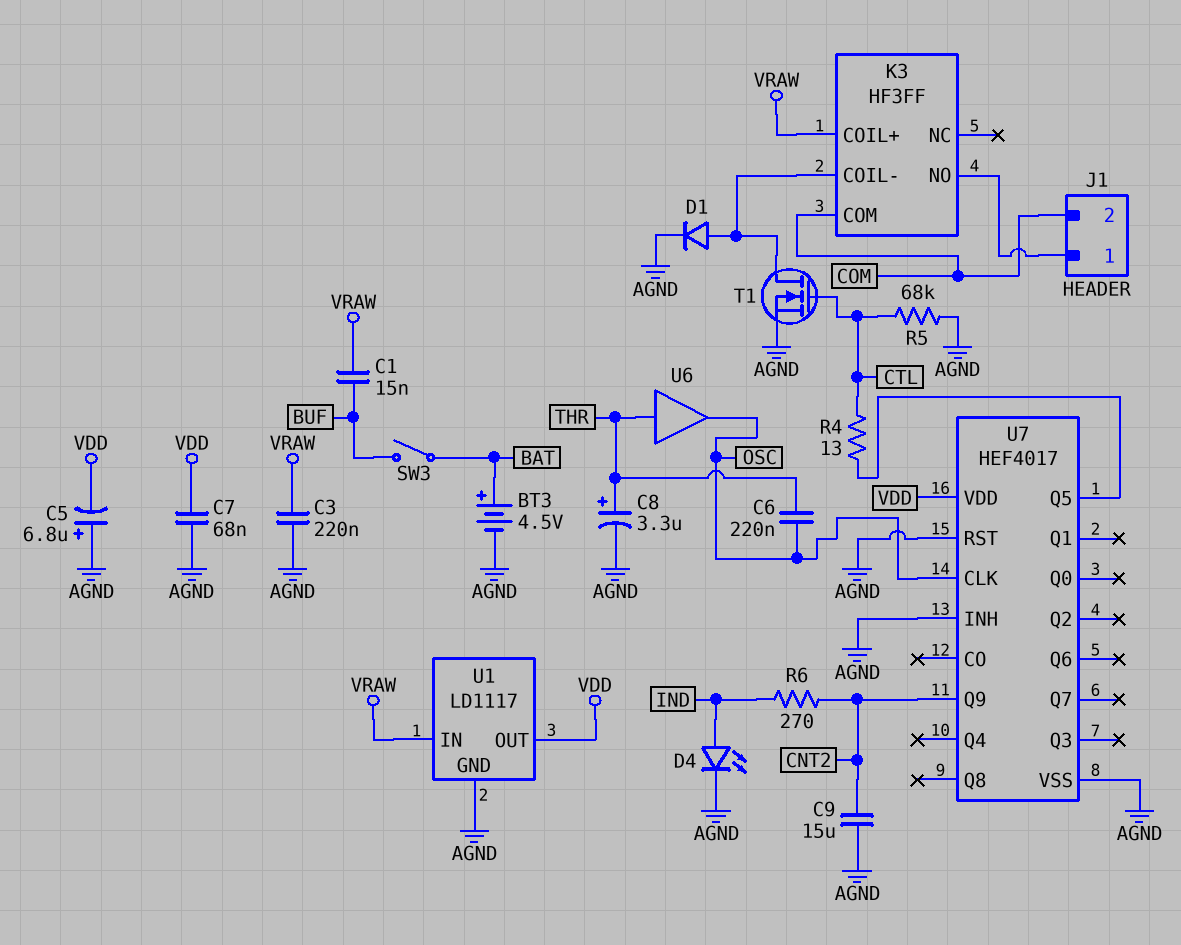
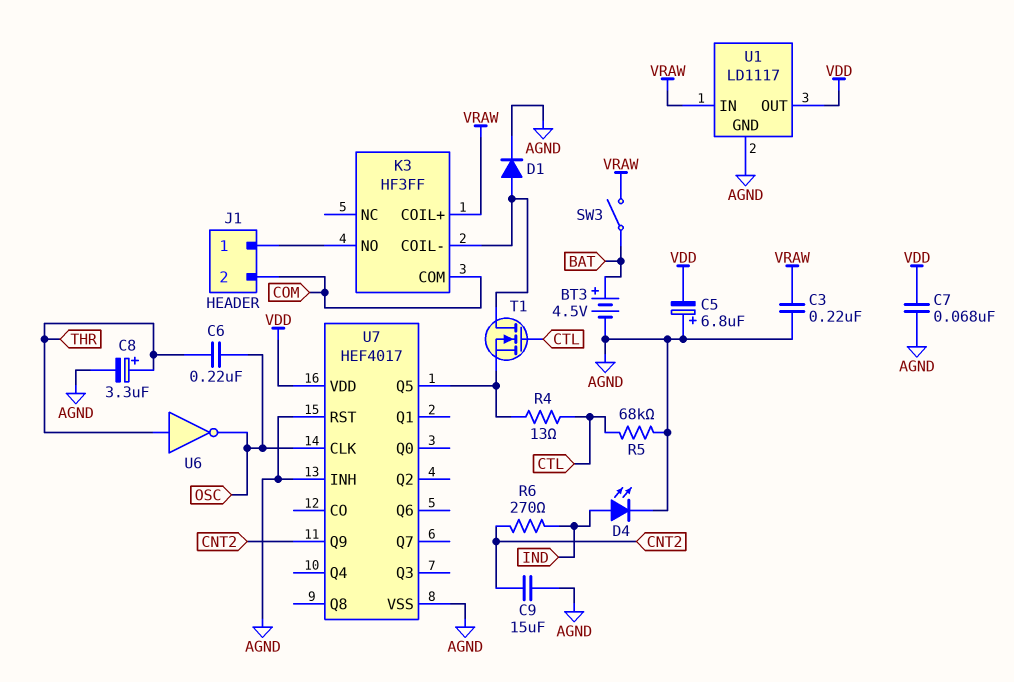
C1: 15nF (BUF, VRAW) -> none
SW3: switch (BAT, BUF) -> switch (BAT, VRAW)
T1: NMOS (G CTL, D K3/COIL-, S AGND) -> NMOS (G CTL, D K3/COIL-, S U7/Q5)
U6: buffer (in THR, out OSC) -> NOT (in THR, out OSC)

